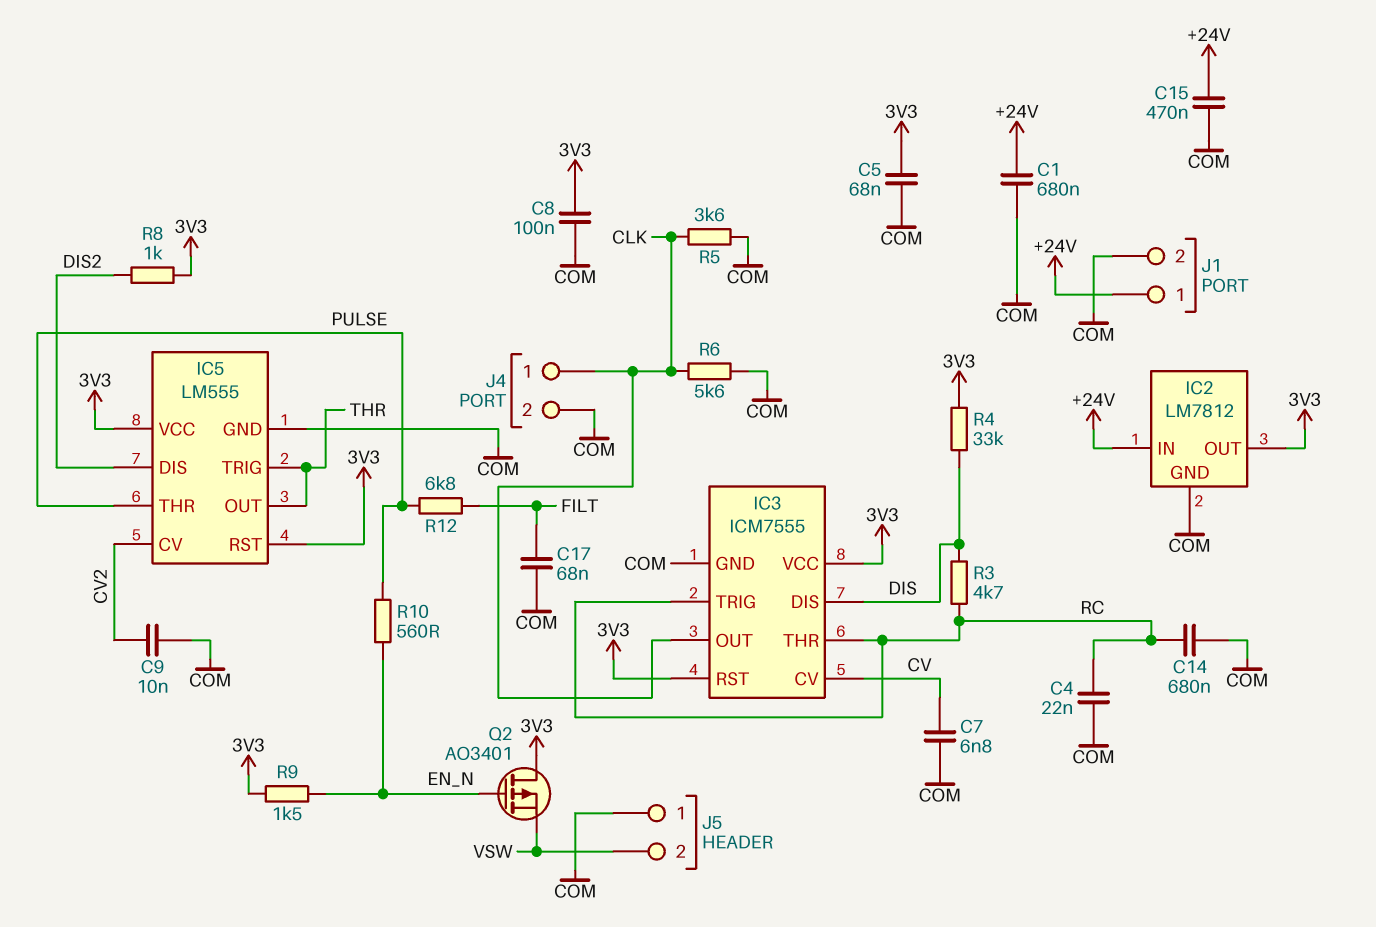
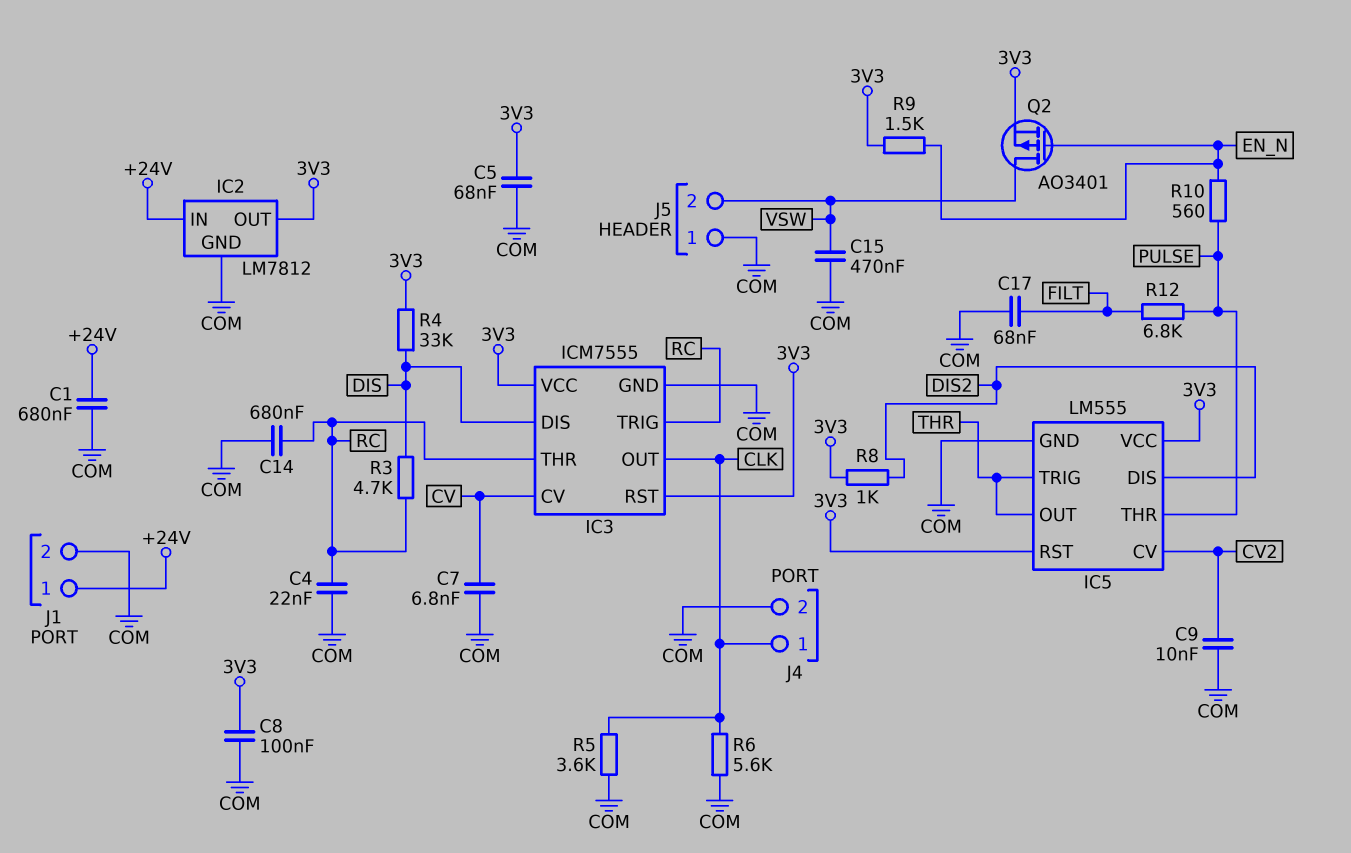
C15: 470nF (+24V, COM) -> 470nF (COM, VSW)
Q2: PMOS AO3401 (G EN_N, D 3V3, S VSW) -> PMOS AO3401 (G EN_N, D VSW, S 3V3)

